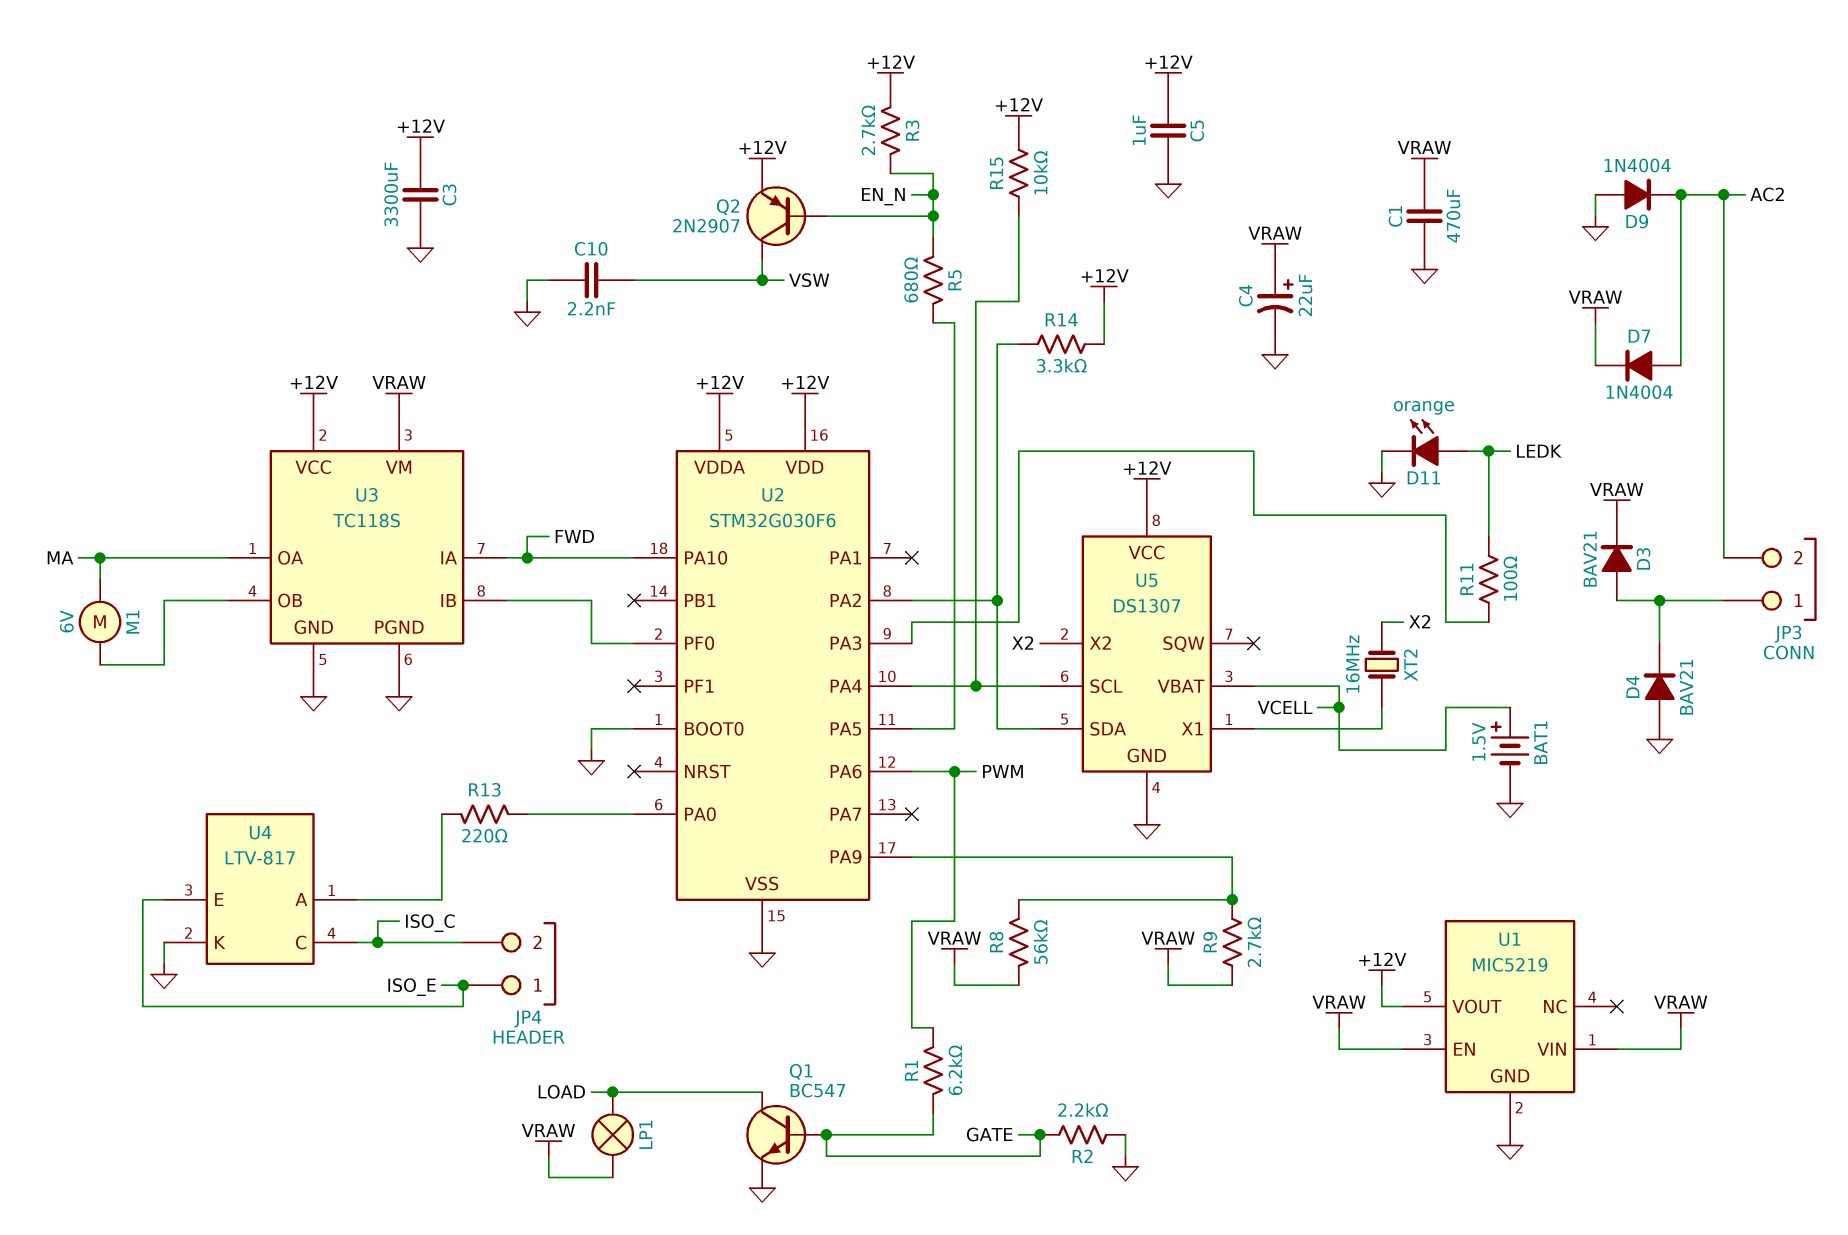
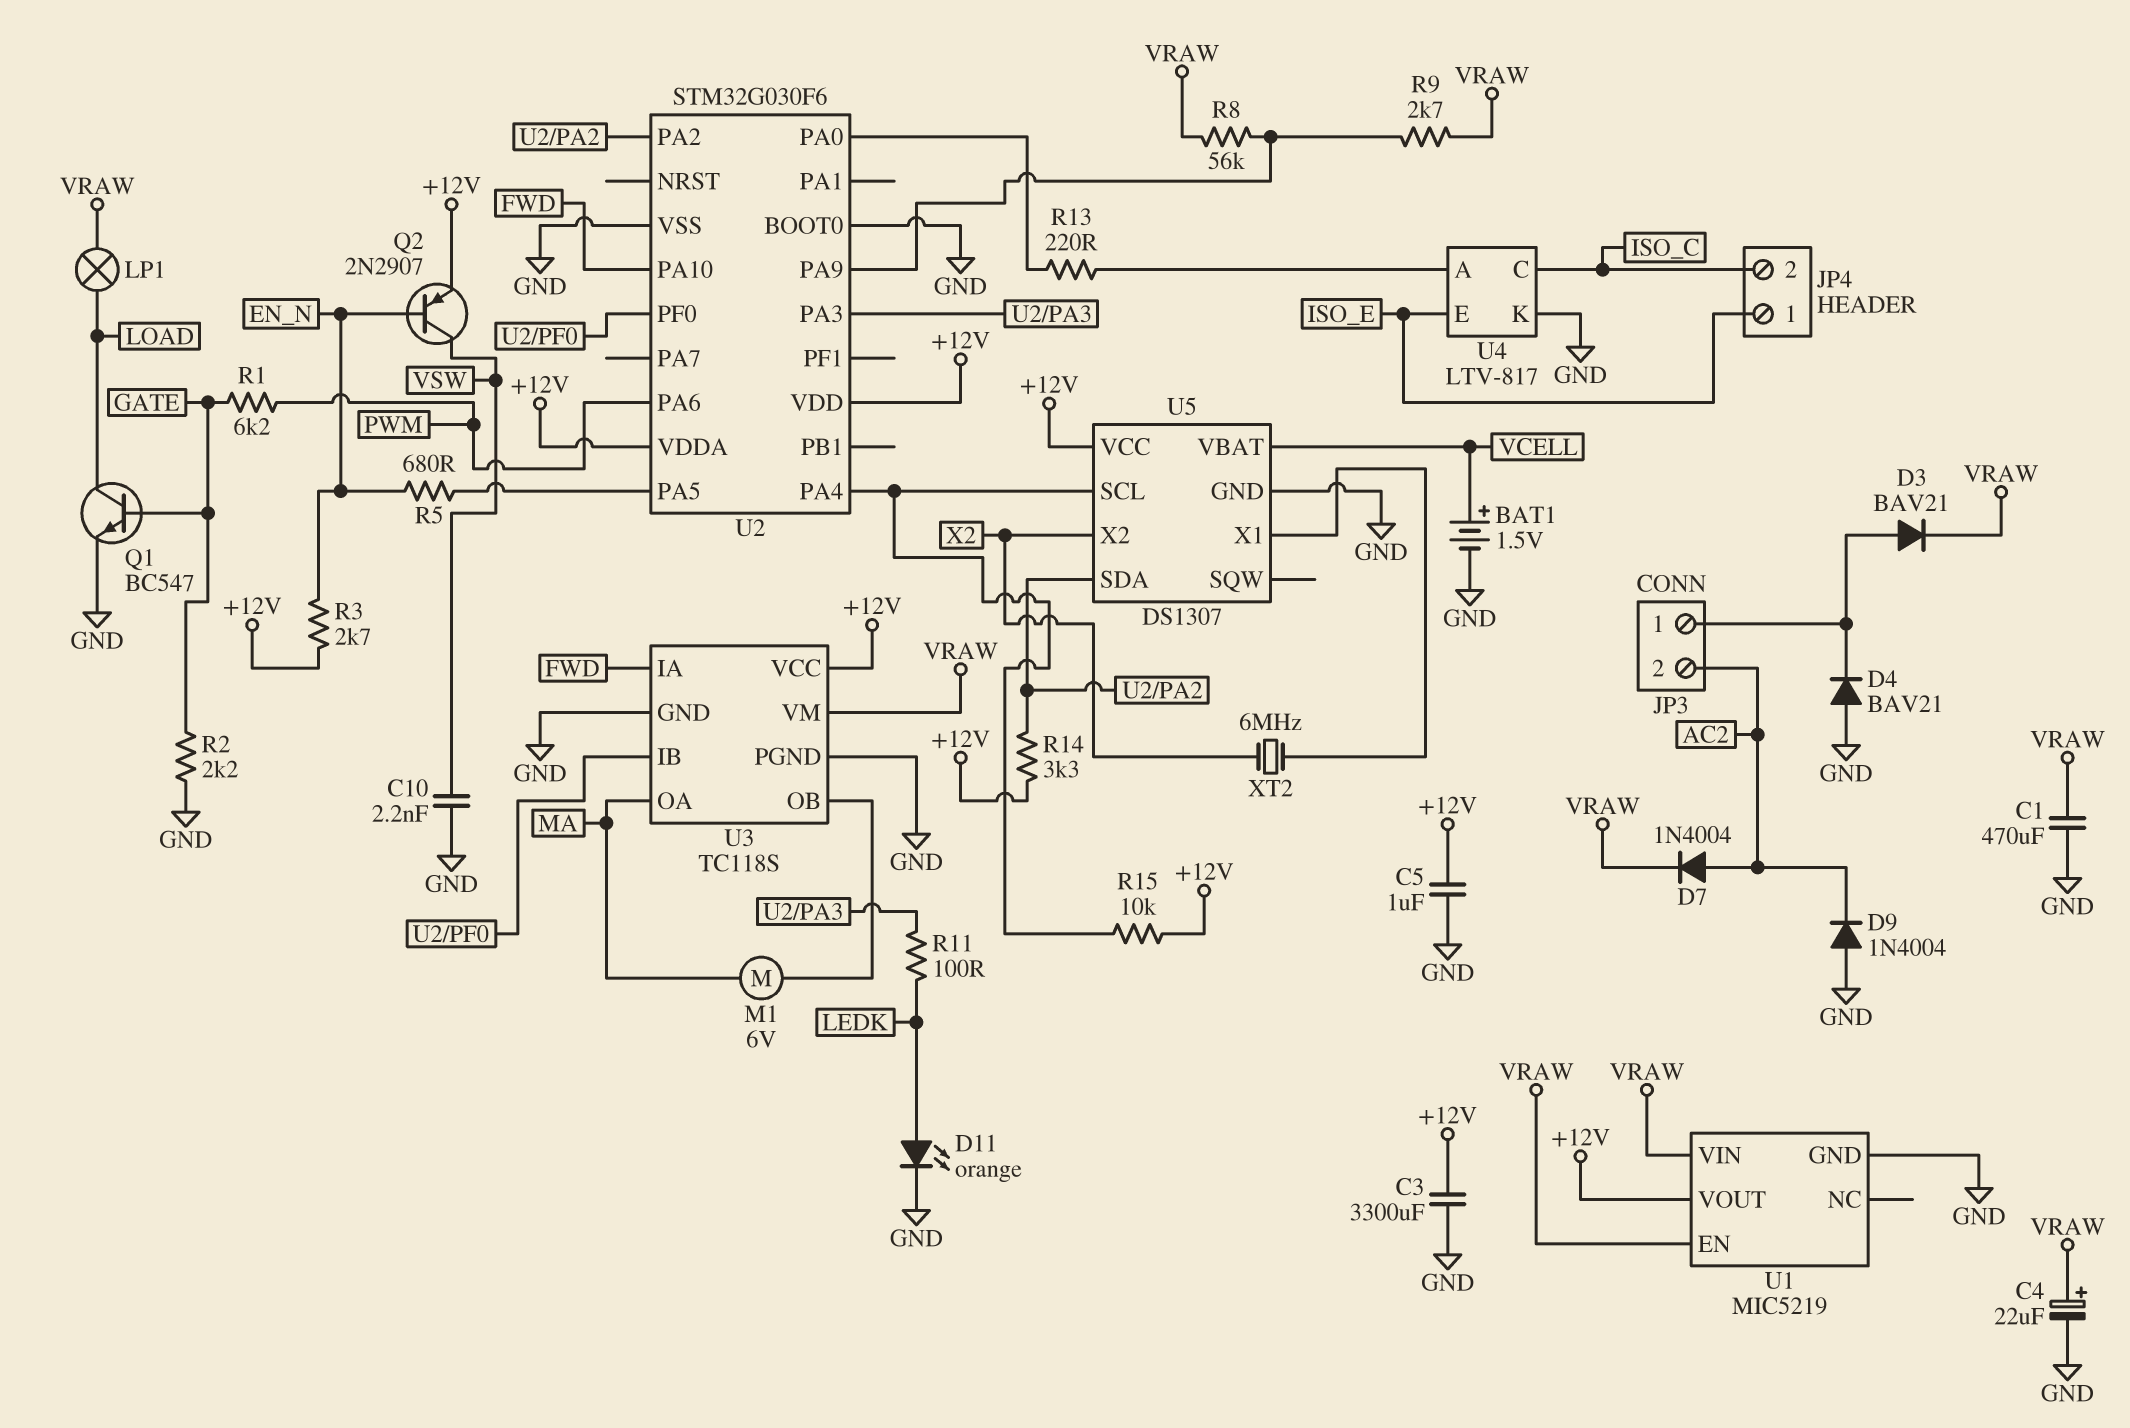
XT2: 16MHz (U5/X1, X2) -> 6MHz (U5/X1, X2)

